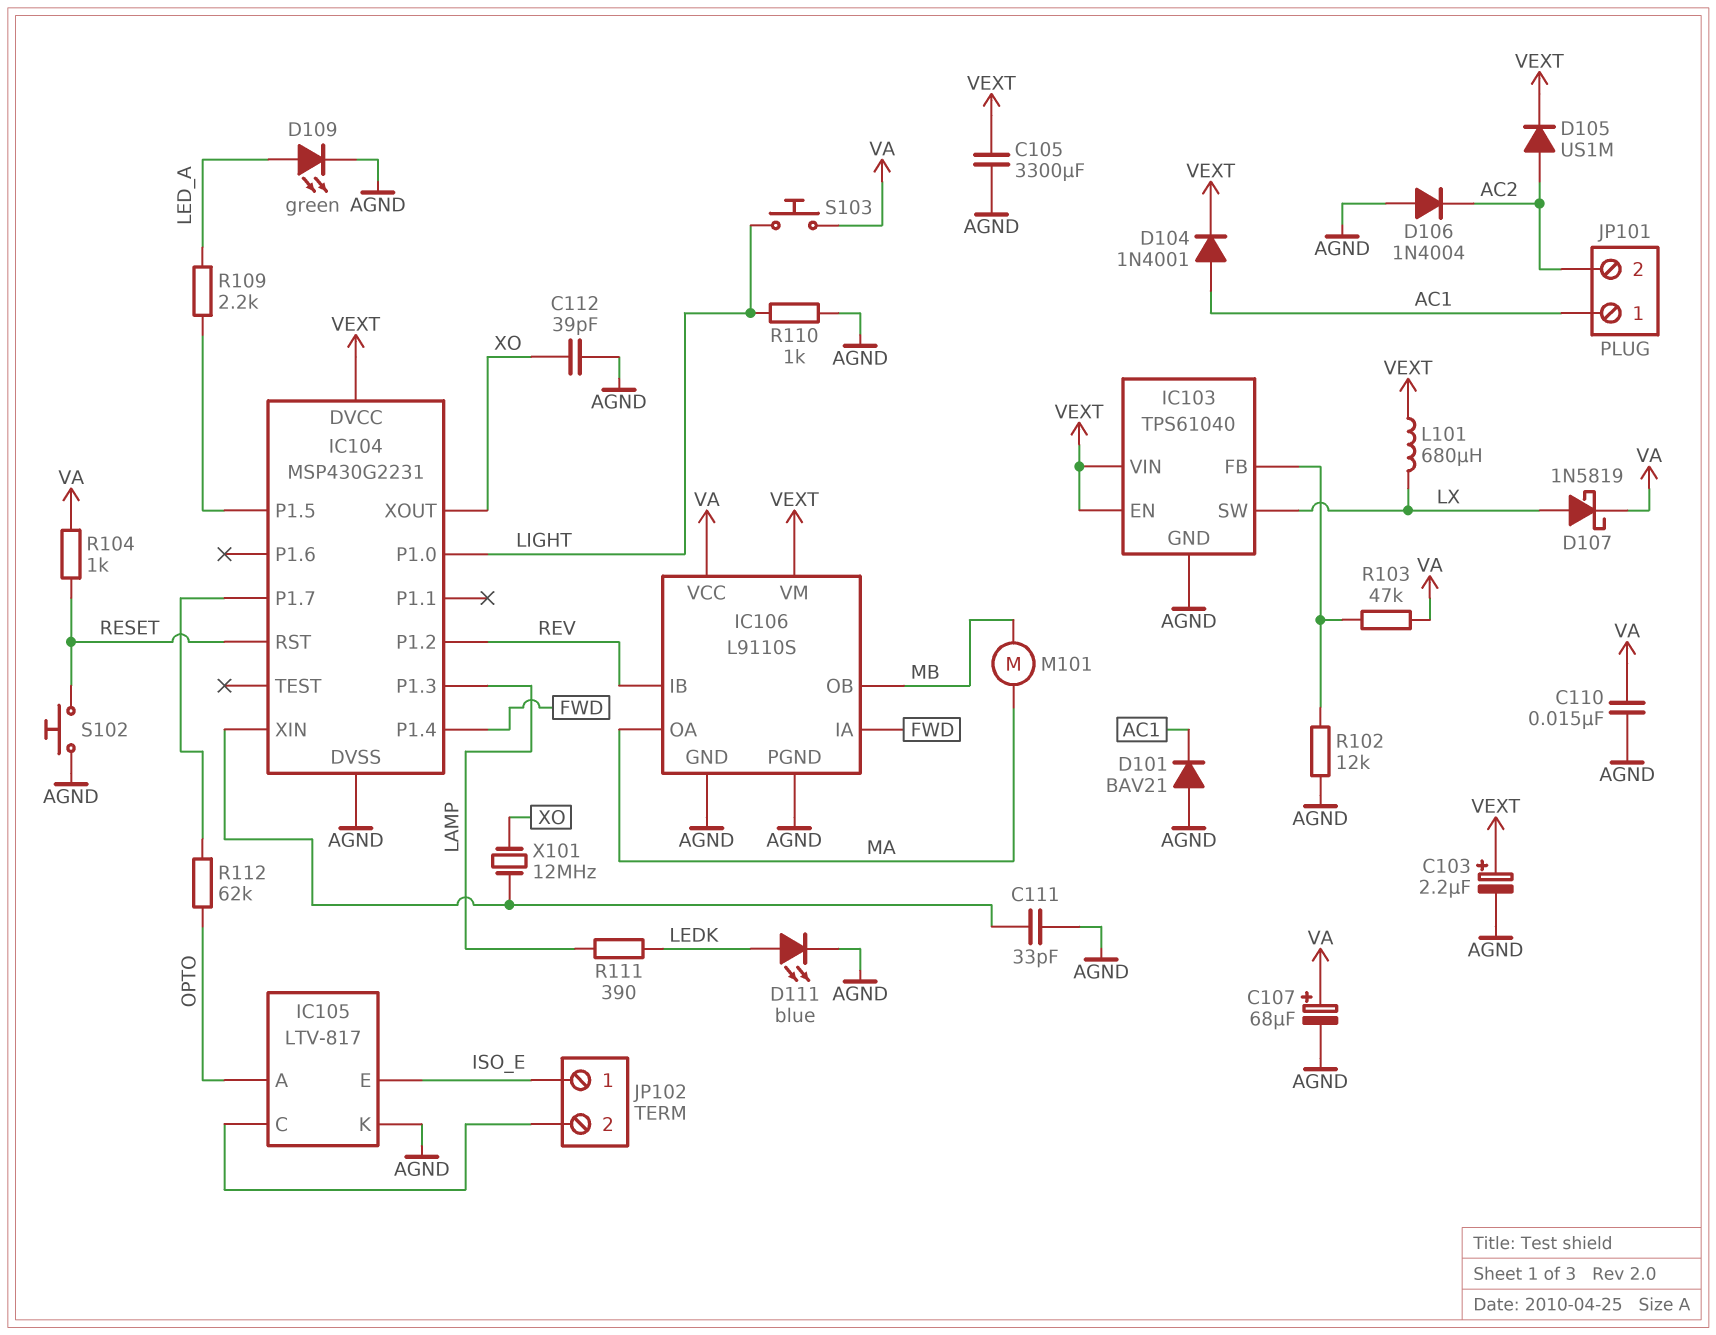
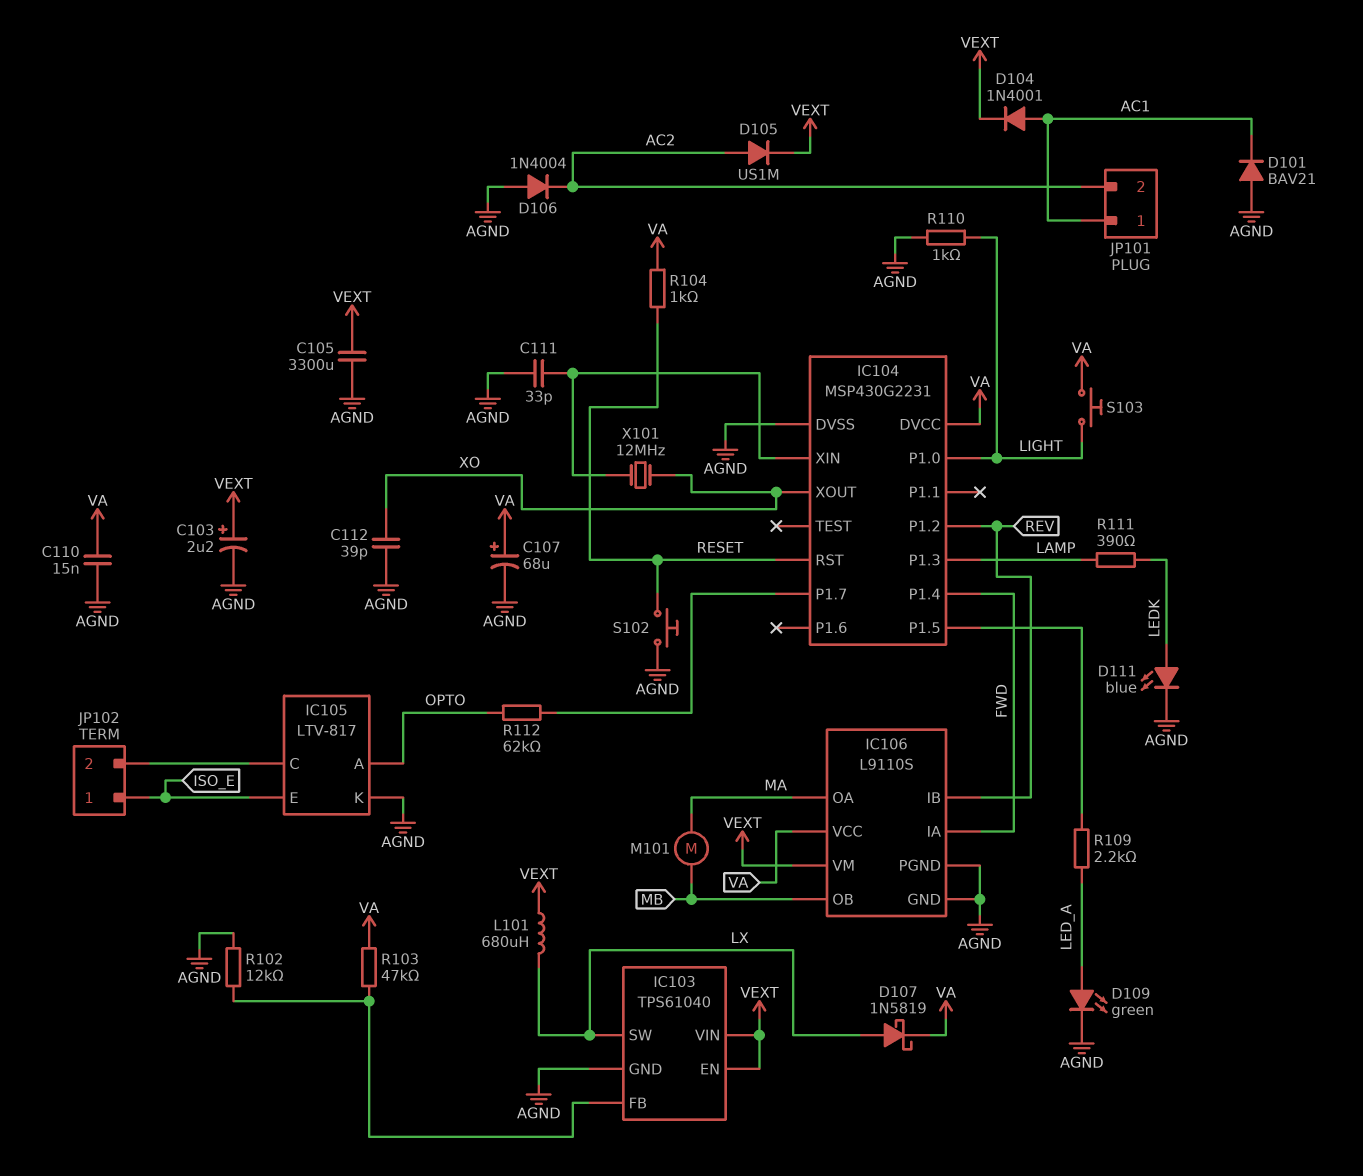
IC104 pin DVCC: VEXT -> VA

